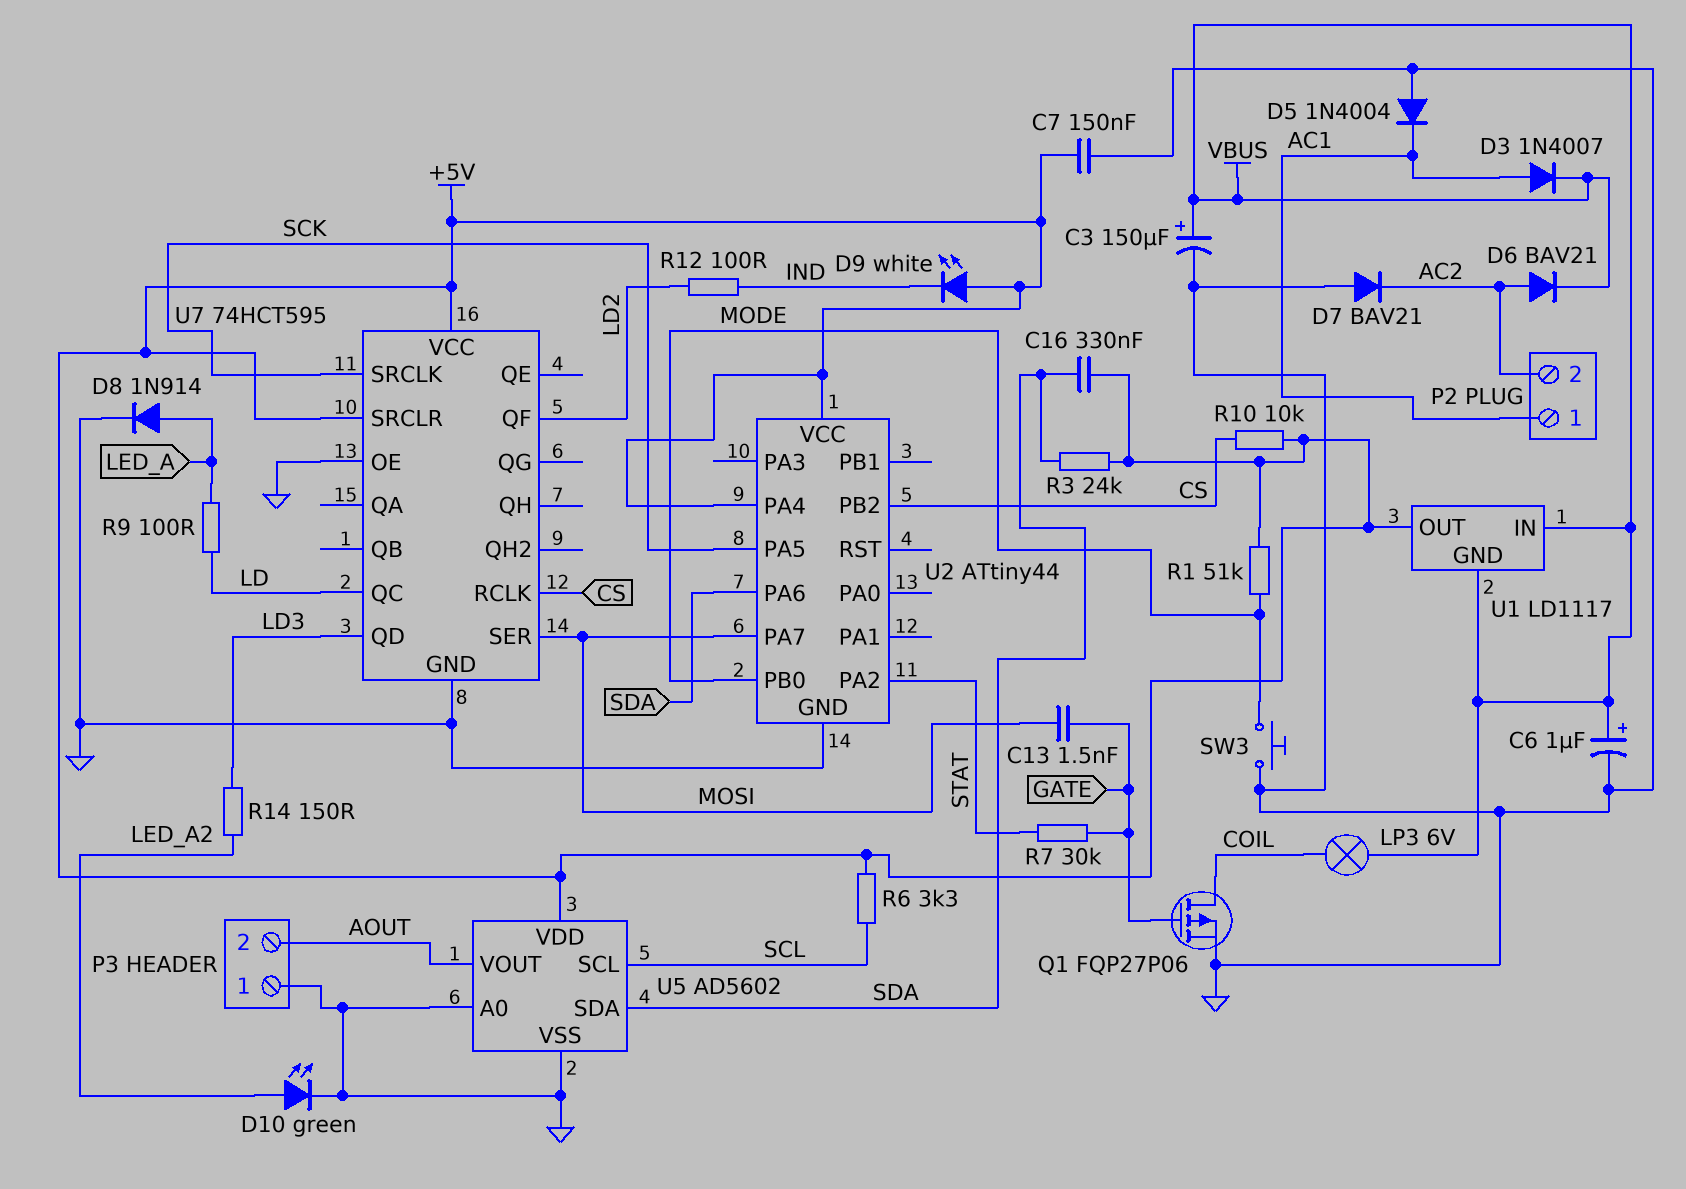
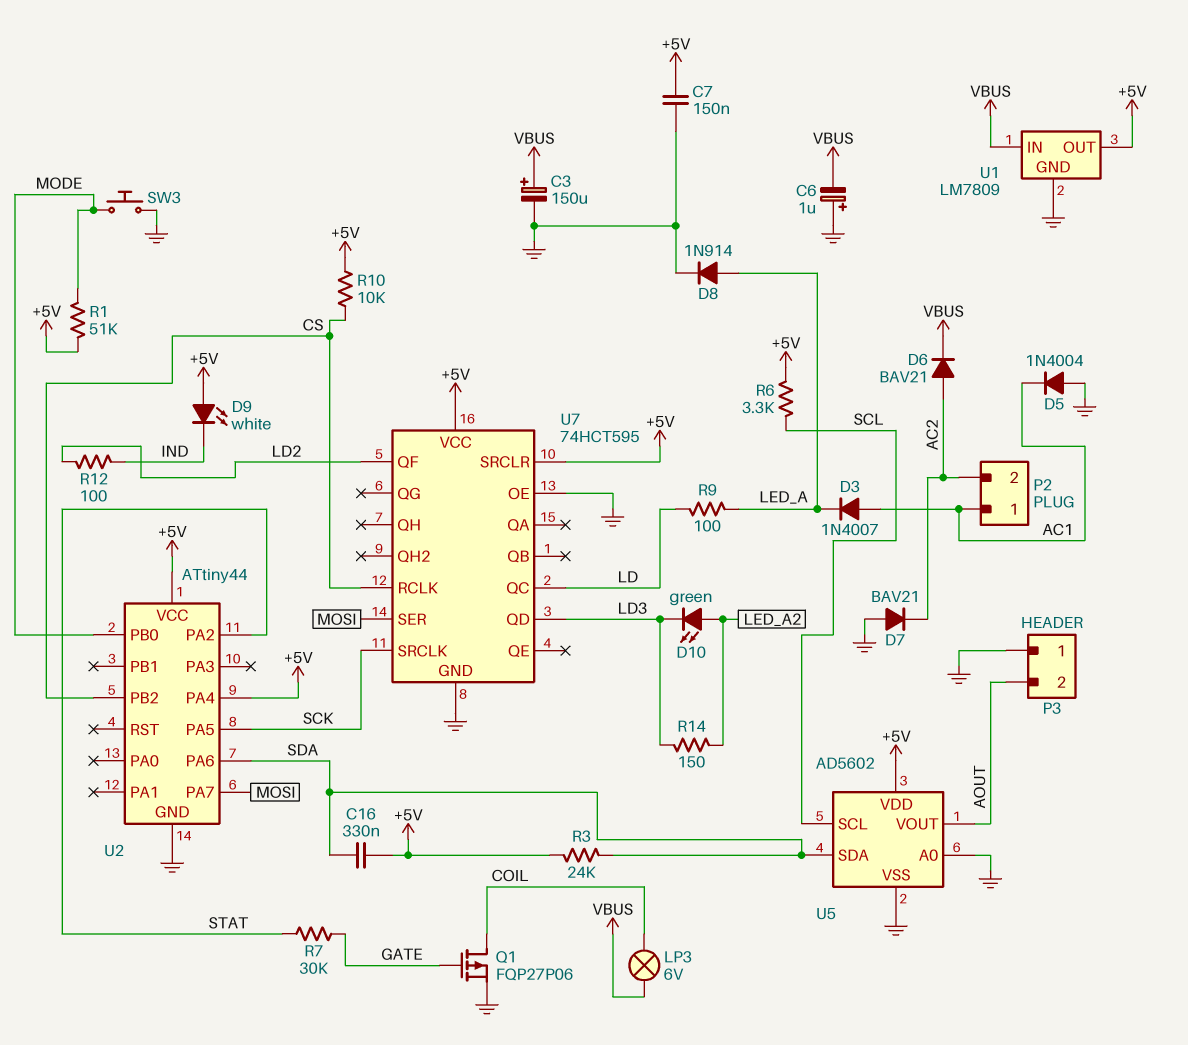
C6: 1uF (plus VBUS, minus GND) -> 1uF (plus GND, minus VBUS)
C13: 1.5nF (GATE, MOSI) -> none
D3: diode 1N4007 (A AC1, K VBUS) -> diode 1N4007 (A AC1, K LED_A)
D10: LED green (A LED_A2, K GND) -> LED green (A LED_A2, K LD3)
U1: LD1117 -> LM7809
U1 pin GND: VBUS -> GND

